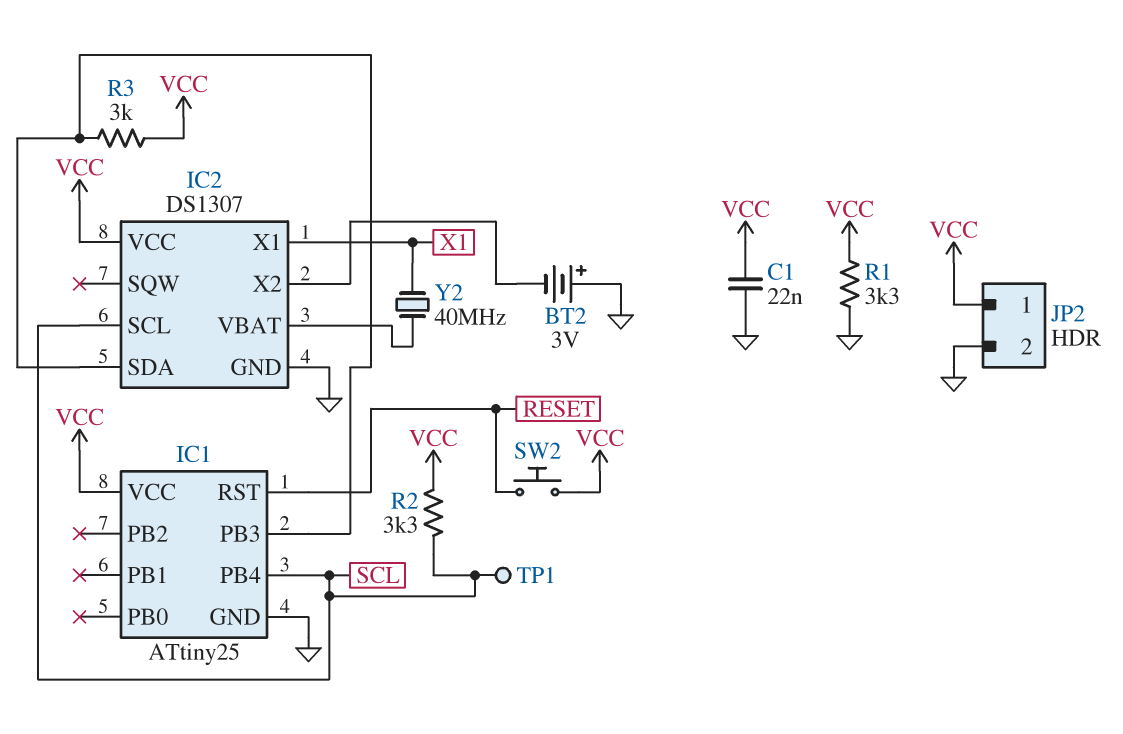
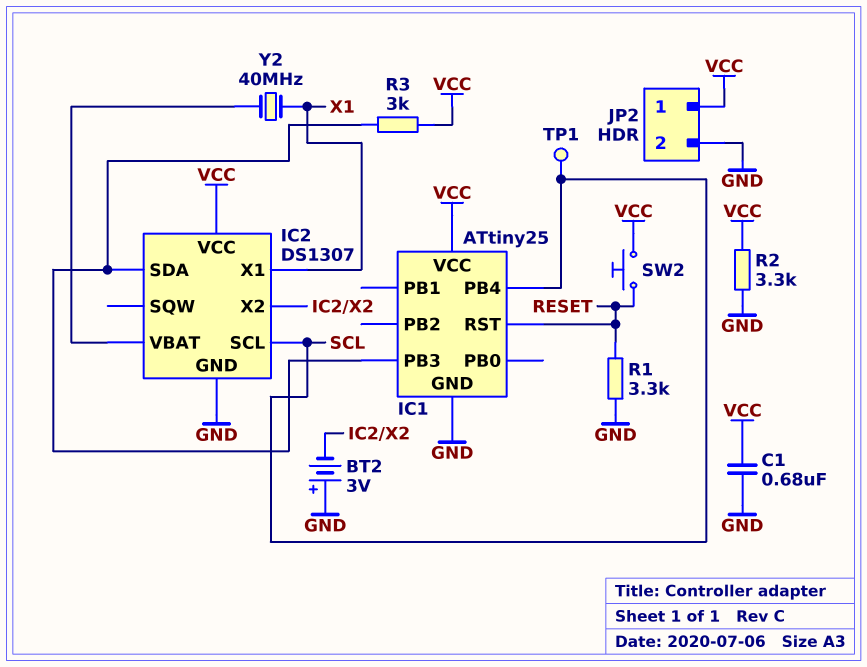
C1: 22nF (GND, VCC) -> 680nF (GND, VCC)
R1: 3.3k (GND, VCC) -> 3.3k (GND, RESET)
R2: 3.3k (SCL, VCC) -> 3.3k (GND, VCC)

